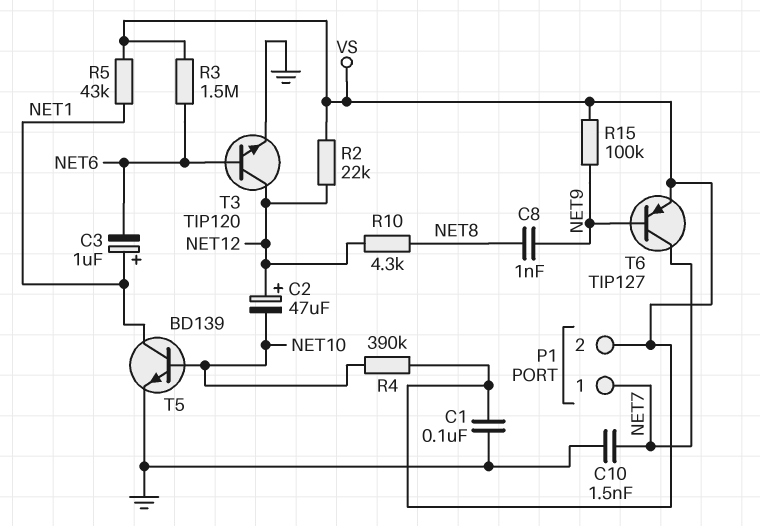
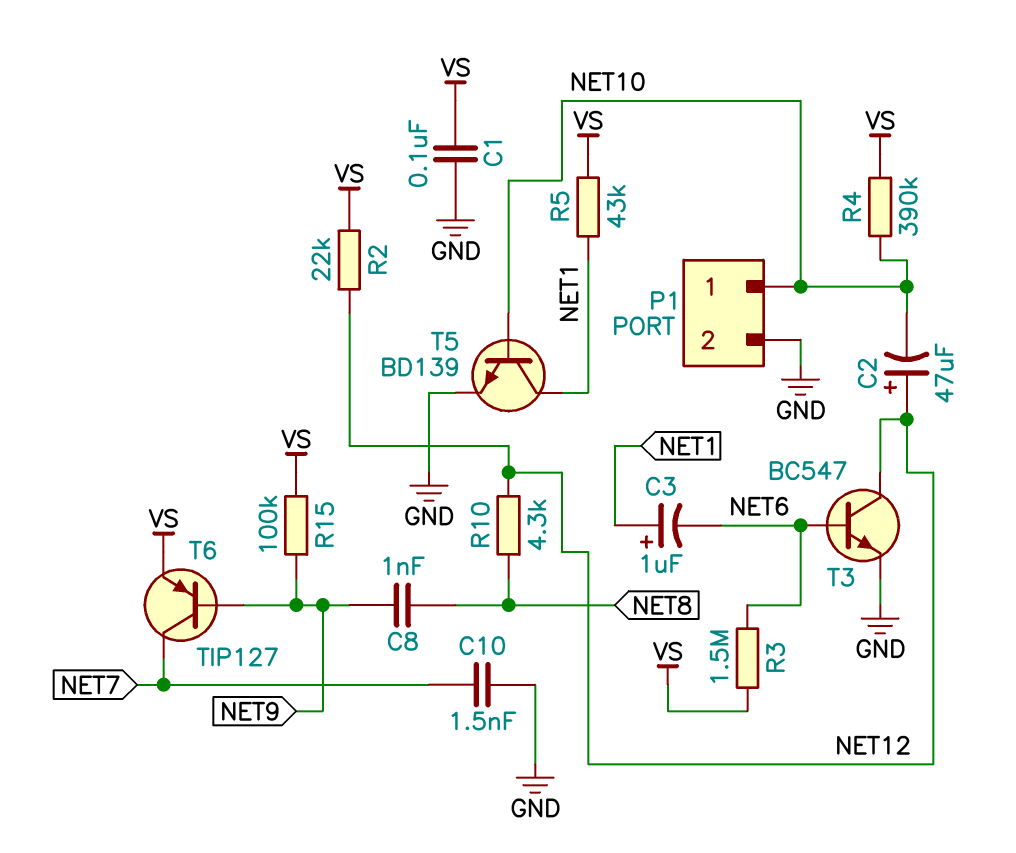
P1 pin 1: NET7 -> NET10
P1 pin 2: VS -> GND
T3: NPN TIP120 (B NET6, C NET12, E GND) -> NPN BC547 (B NET6, C NET12, E GND)

